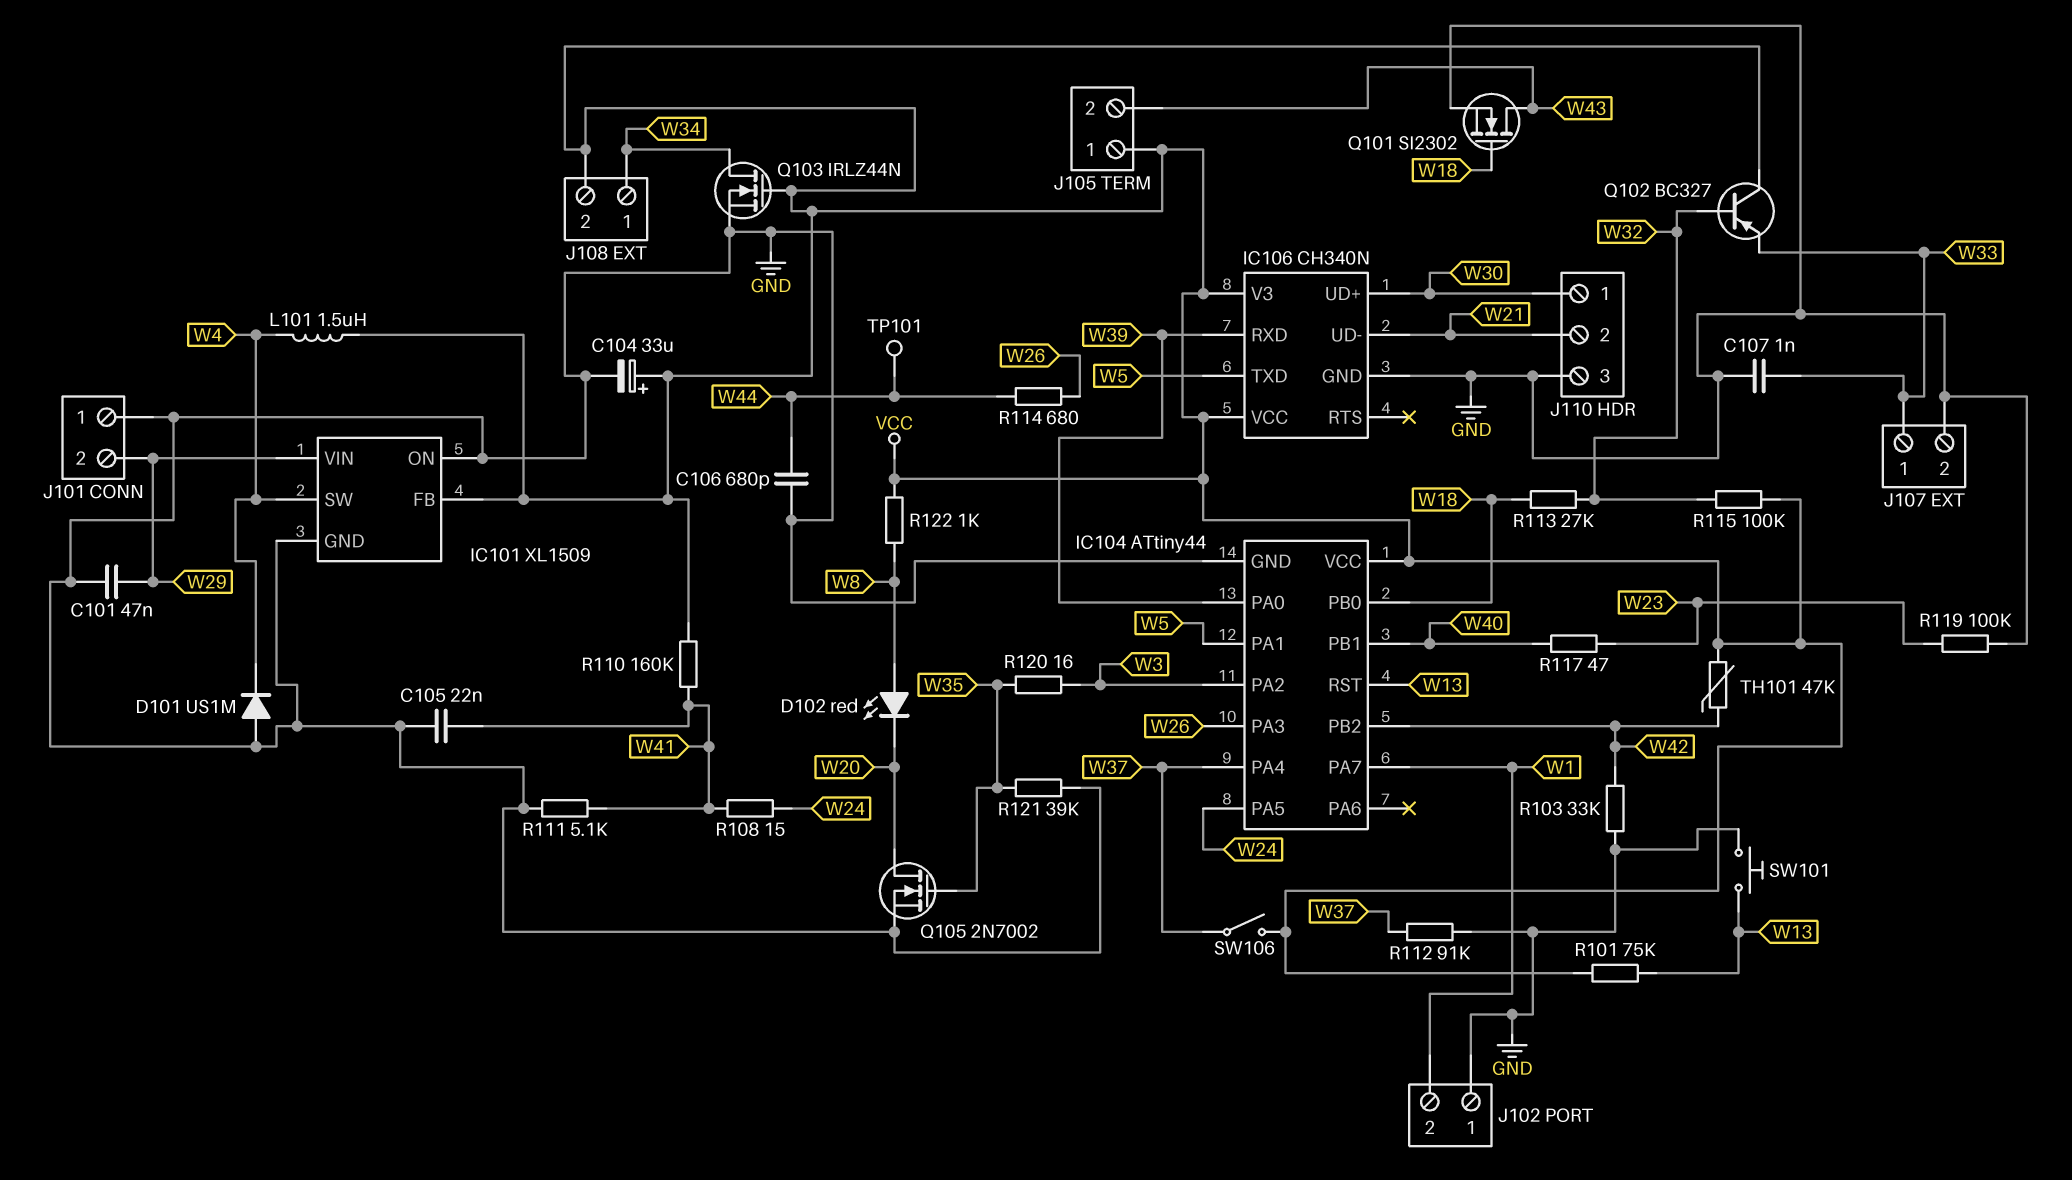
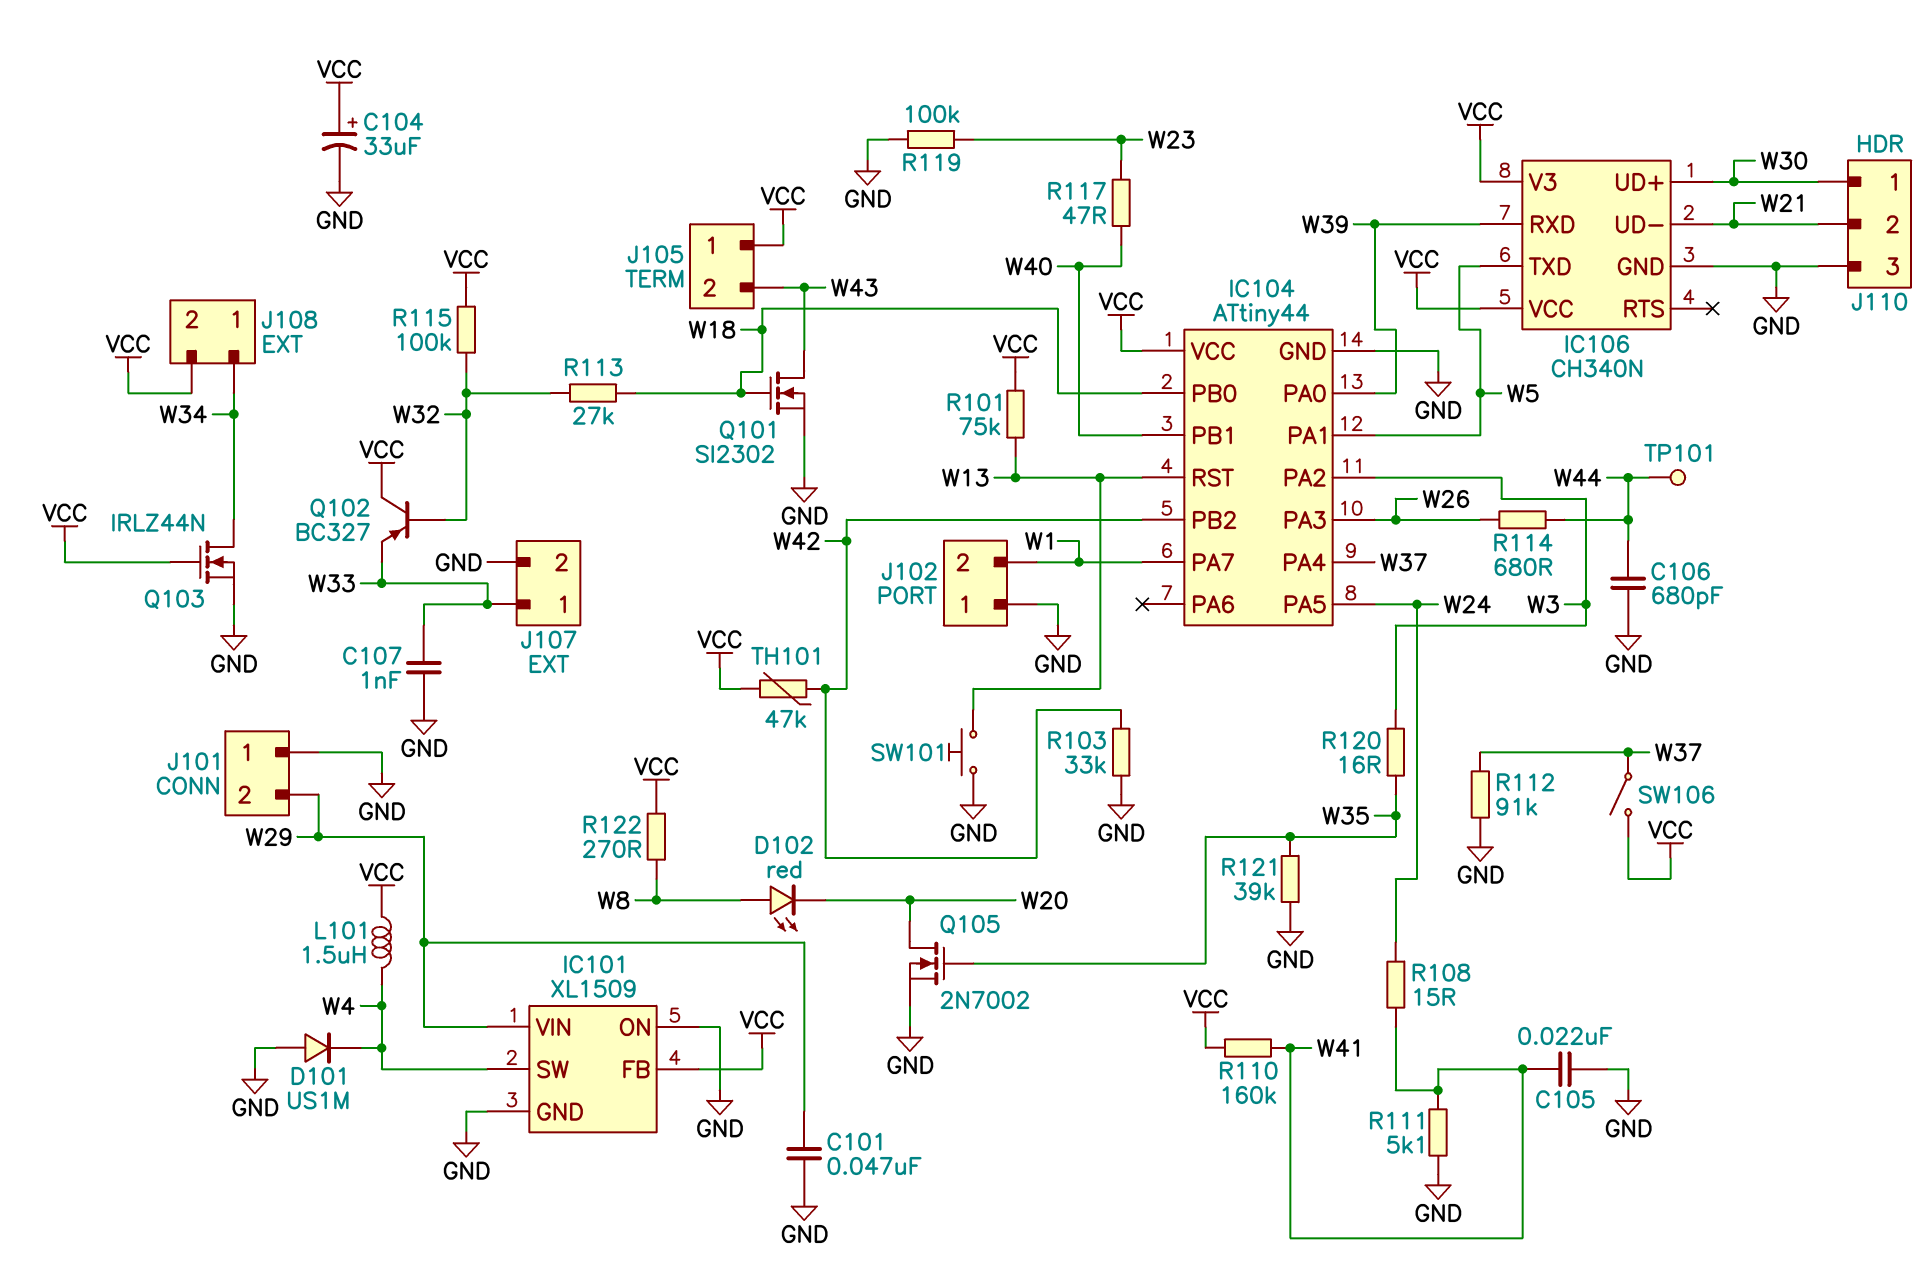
R122: 1k (VCC, W8) -> 270 (VCC, W8)

